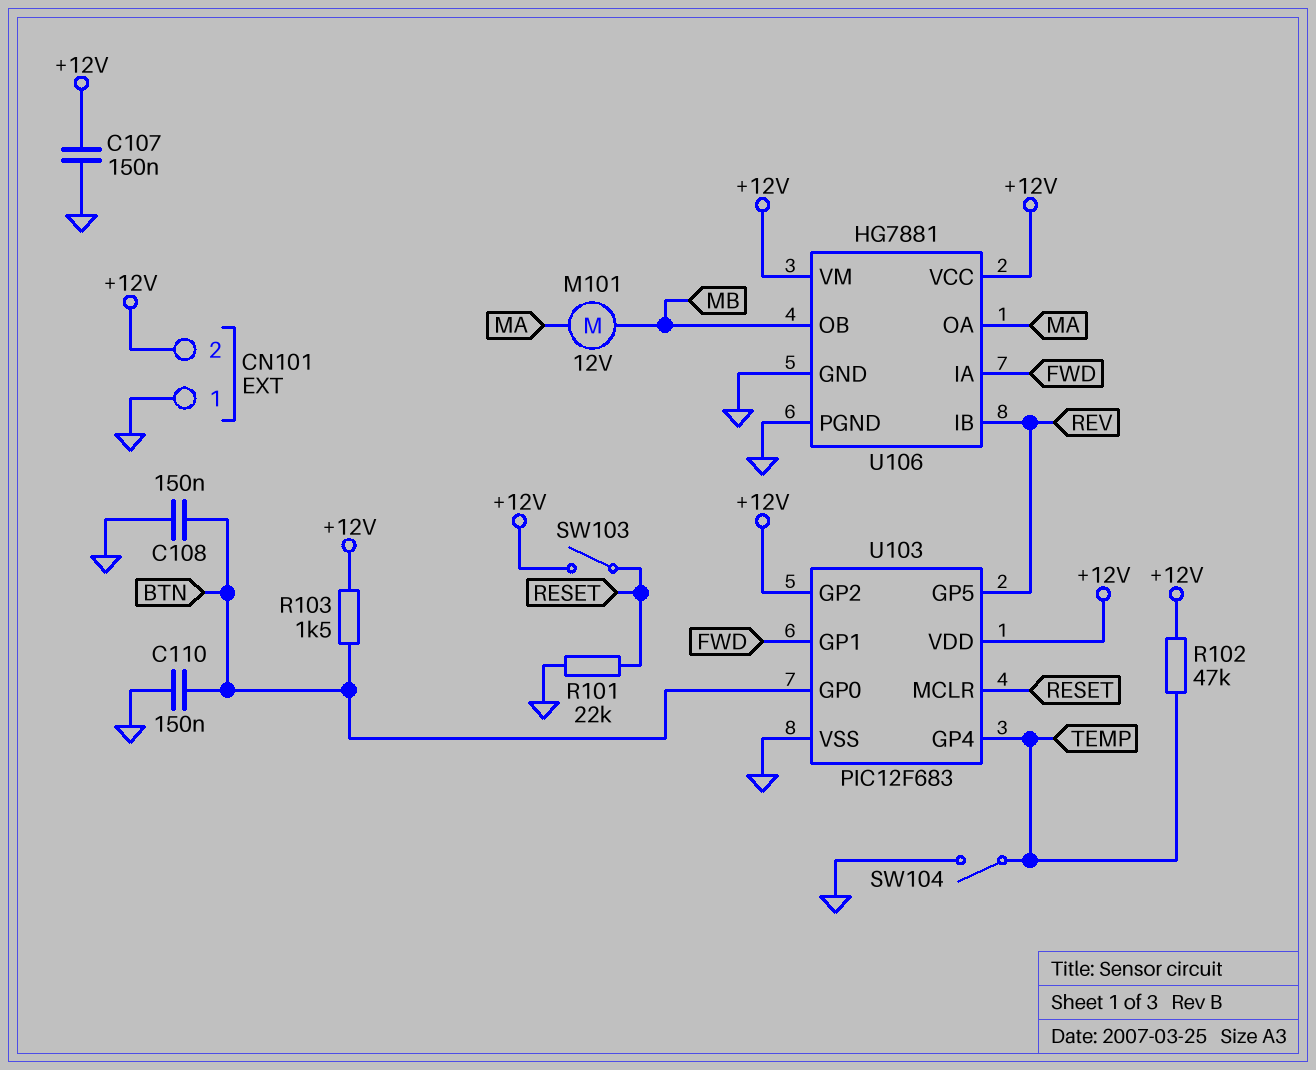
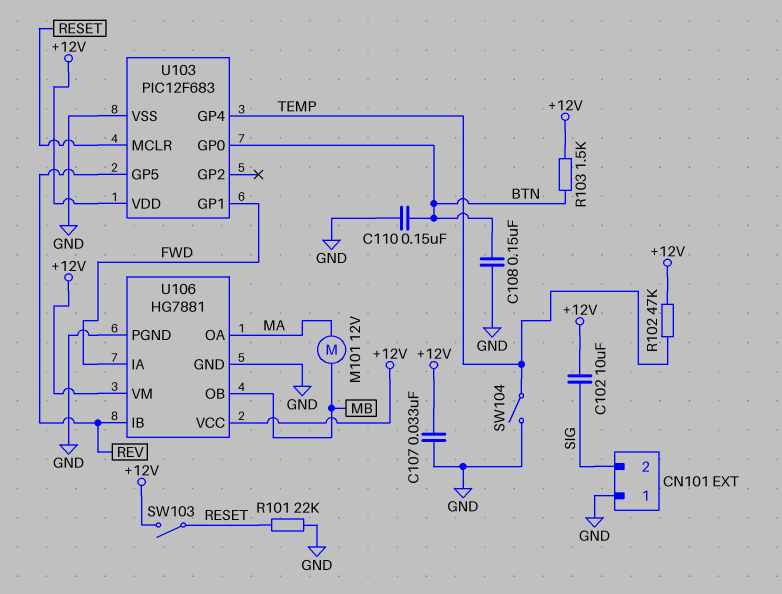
C102: none -> 10uF (+12V, SIG)
C107: 150nF (+12V, GND) -> 33nF (+12V, GND)
CN101 pin 2: +12V -> SIG
U103 pin GP2: +12V -> none

